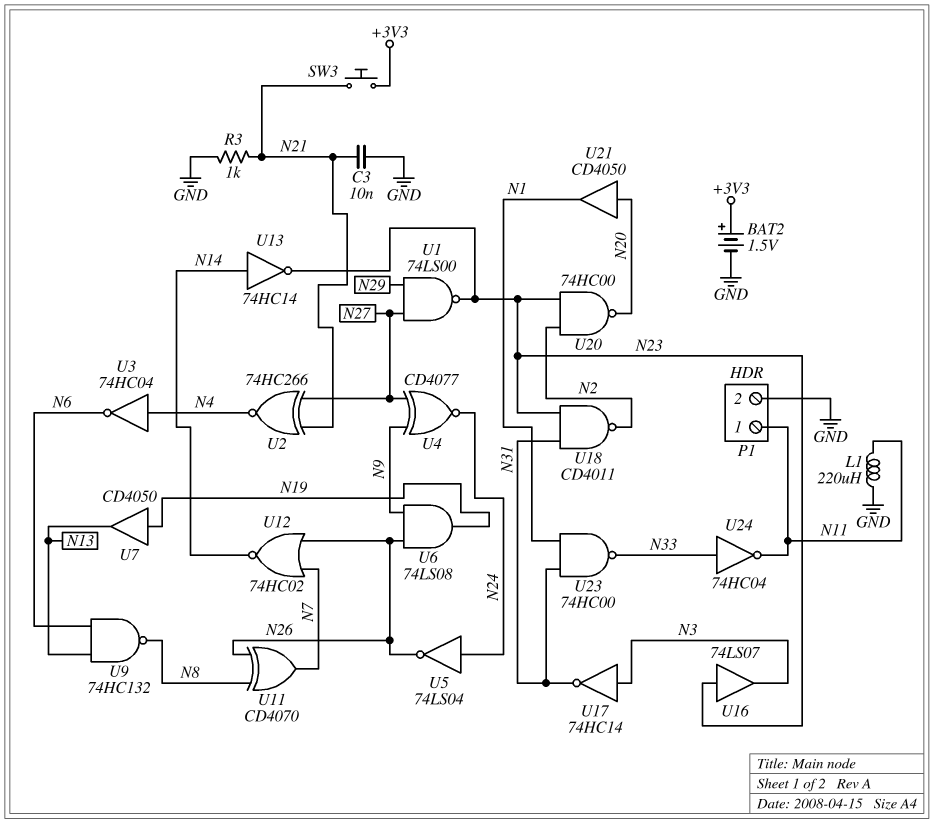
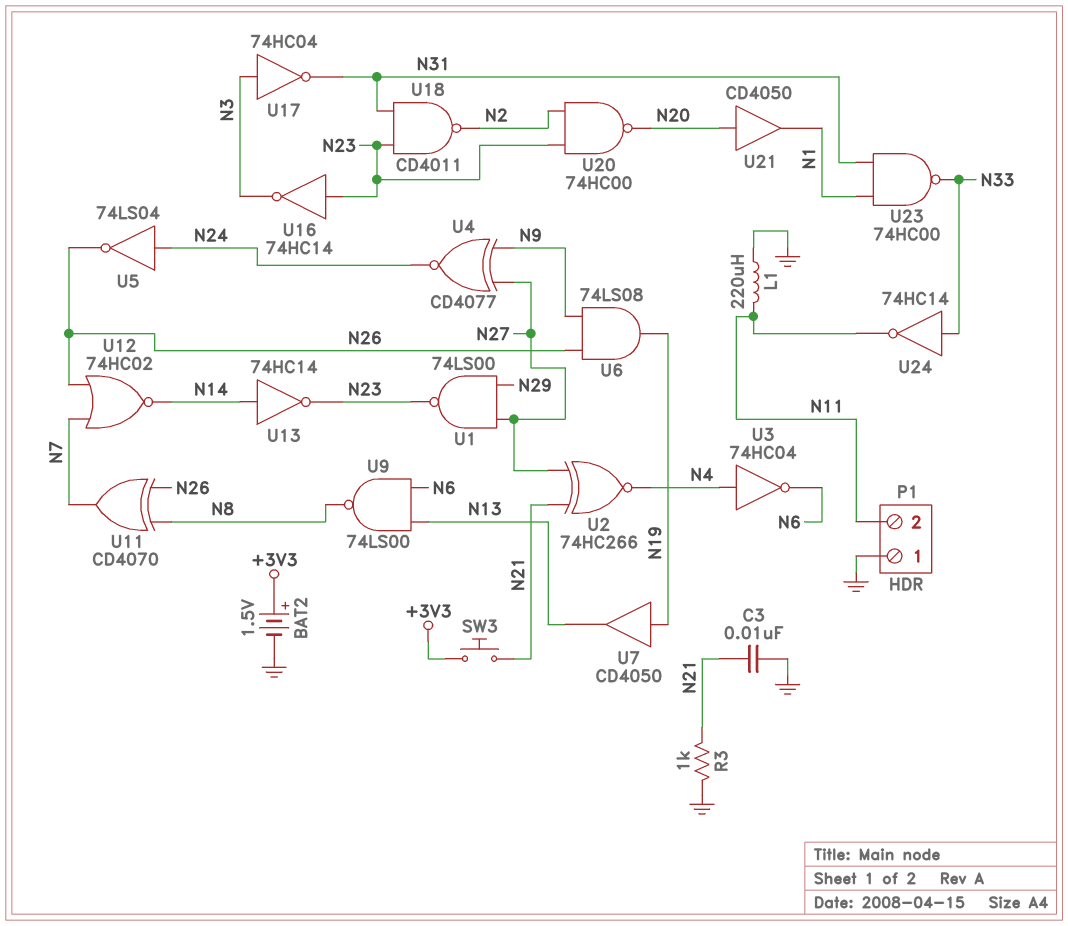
P1 pin 1: N11 -> GND
P1 pin 2: GND -> N11
U9: NAND 74HC132 (in N6, in N13, out N8) -> NAND 74LS00 (in N6, in N13, out N8)
U16: buffer 74LS07 (in N23, out N3) -> NOT 74HC14 (in N23, out N3)
U17: NOT 74HC14 (in N3, out N31) -> NOT 74HC04 (in N3, out N31)
U24: NOT 74HC04 (in N33, out N11) -> NOT 74HC14 (in N33, out N11)

